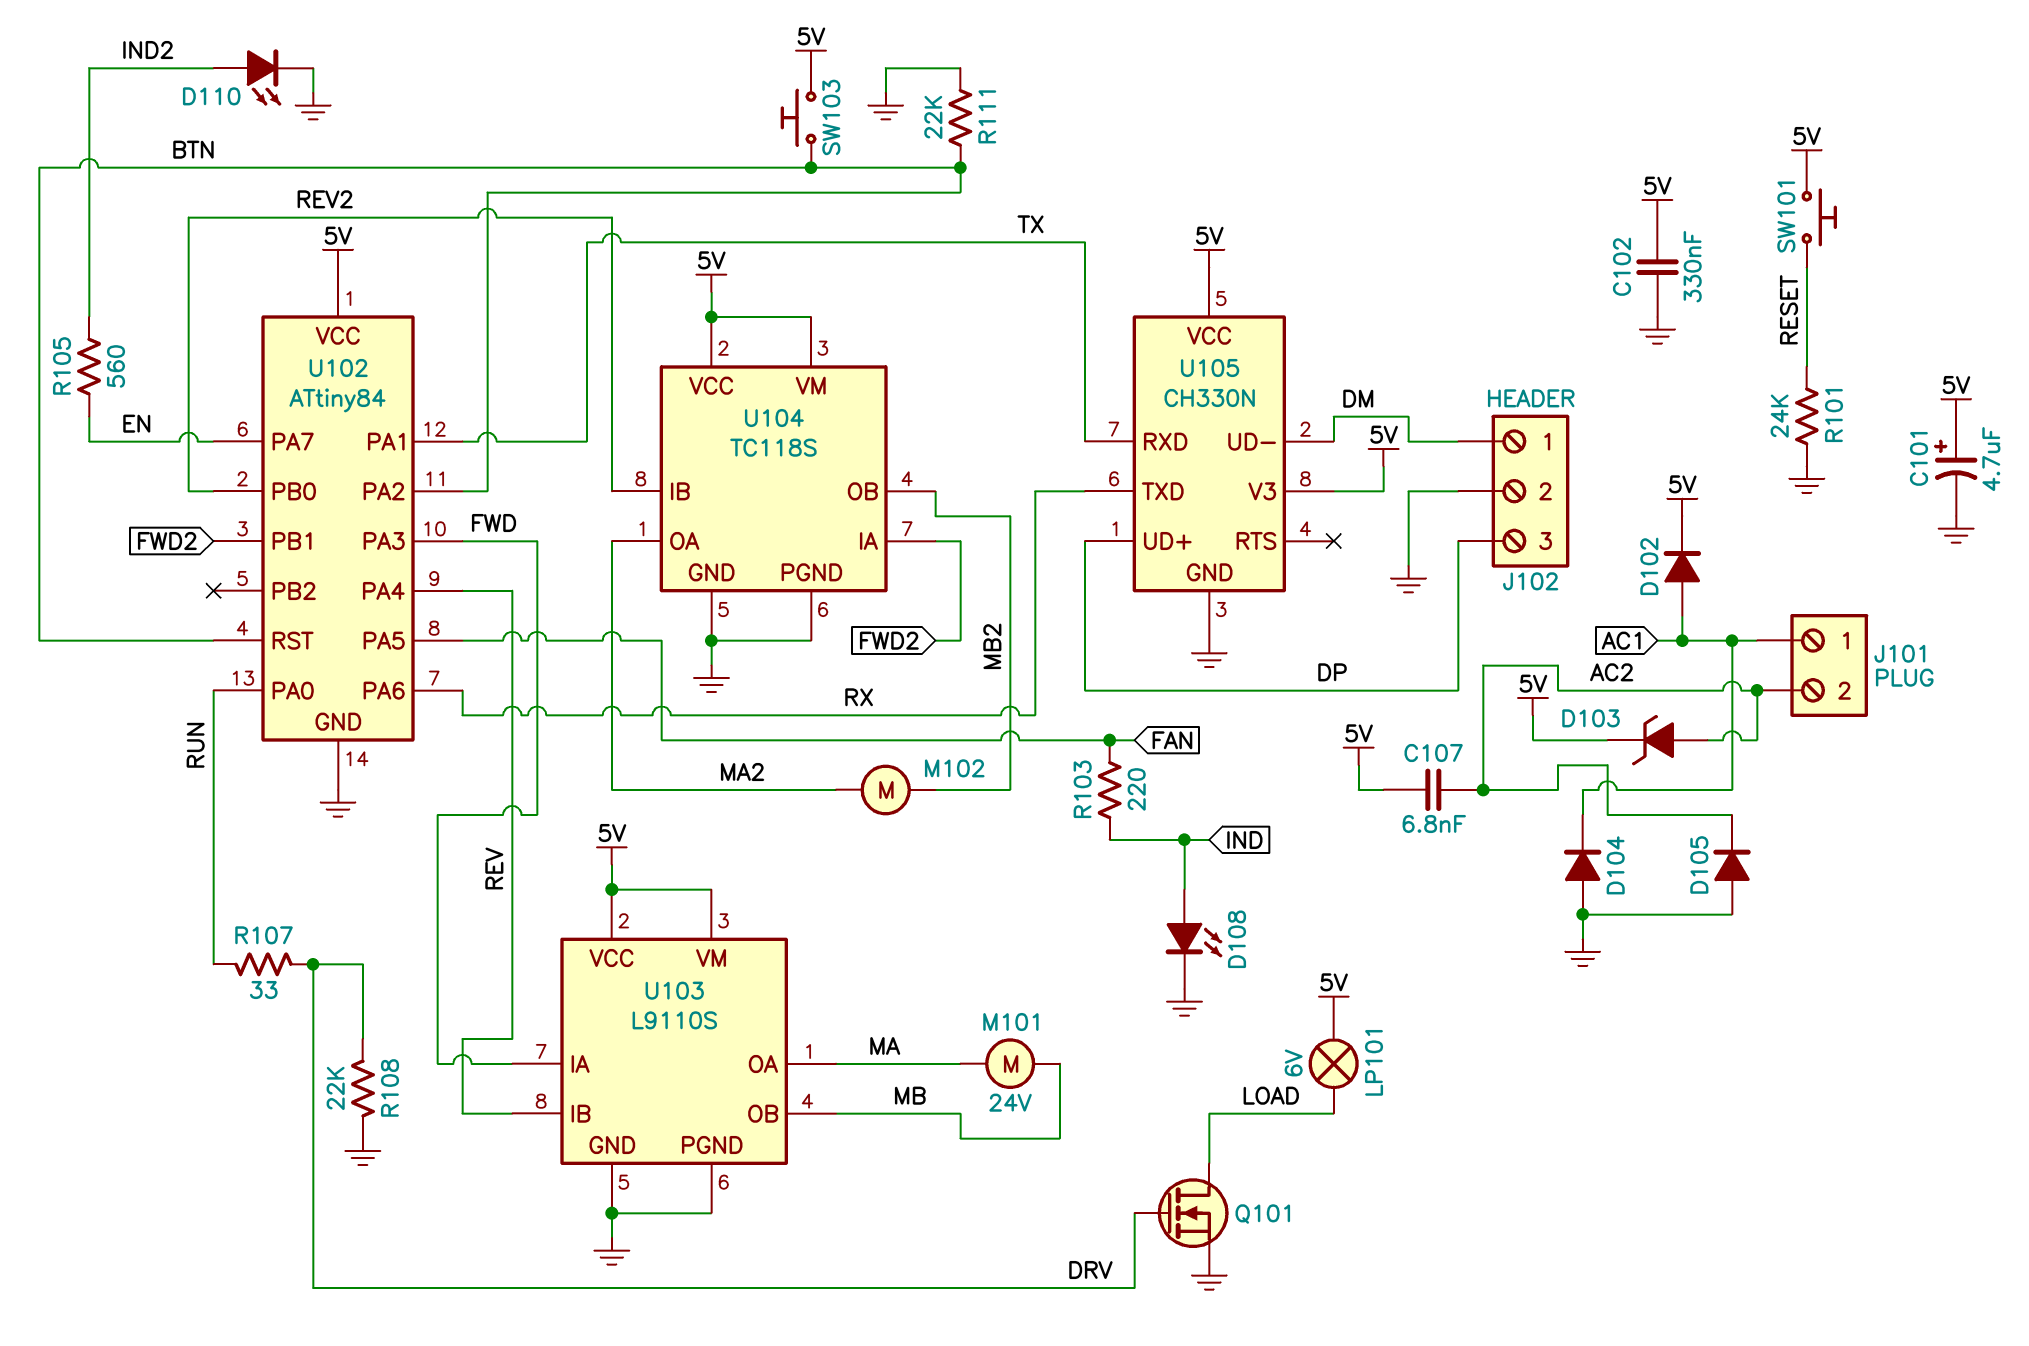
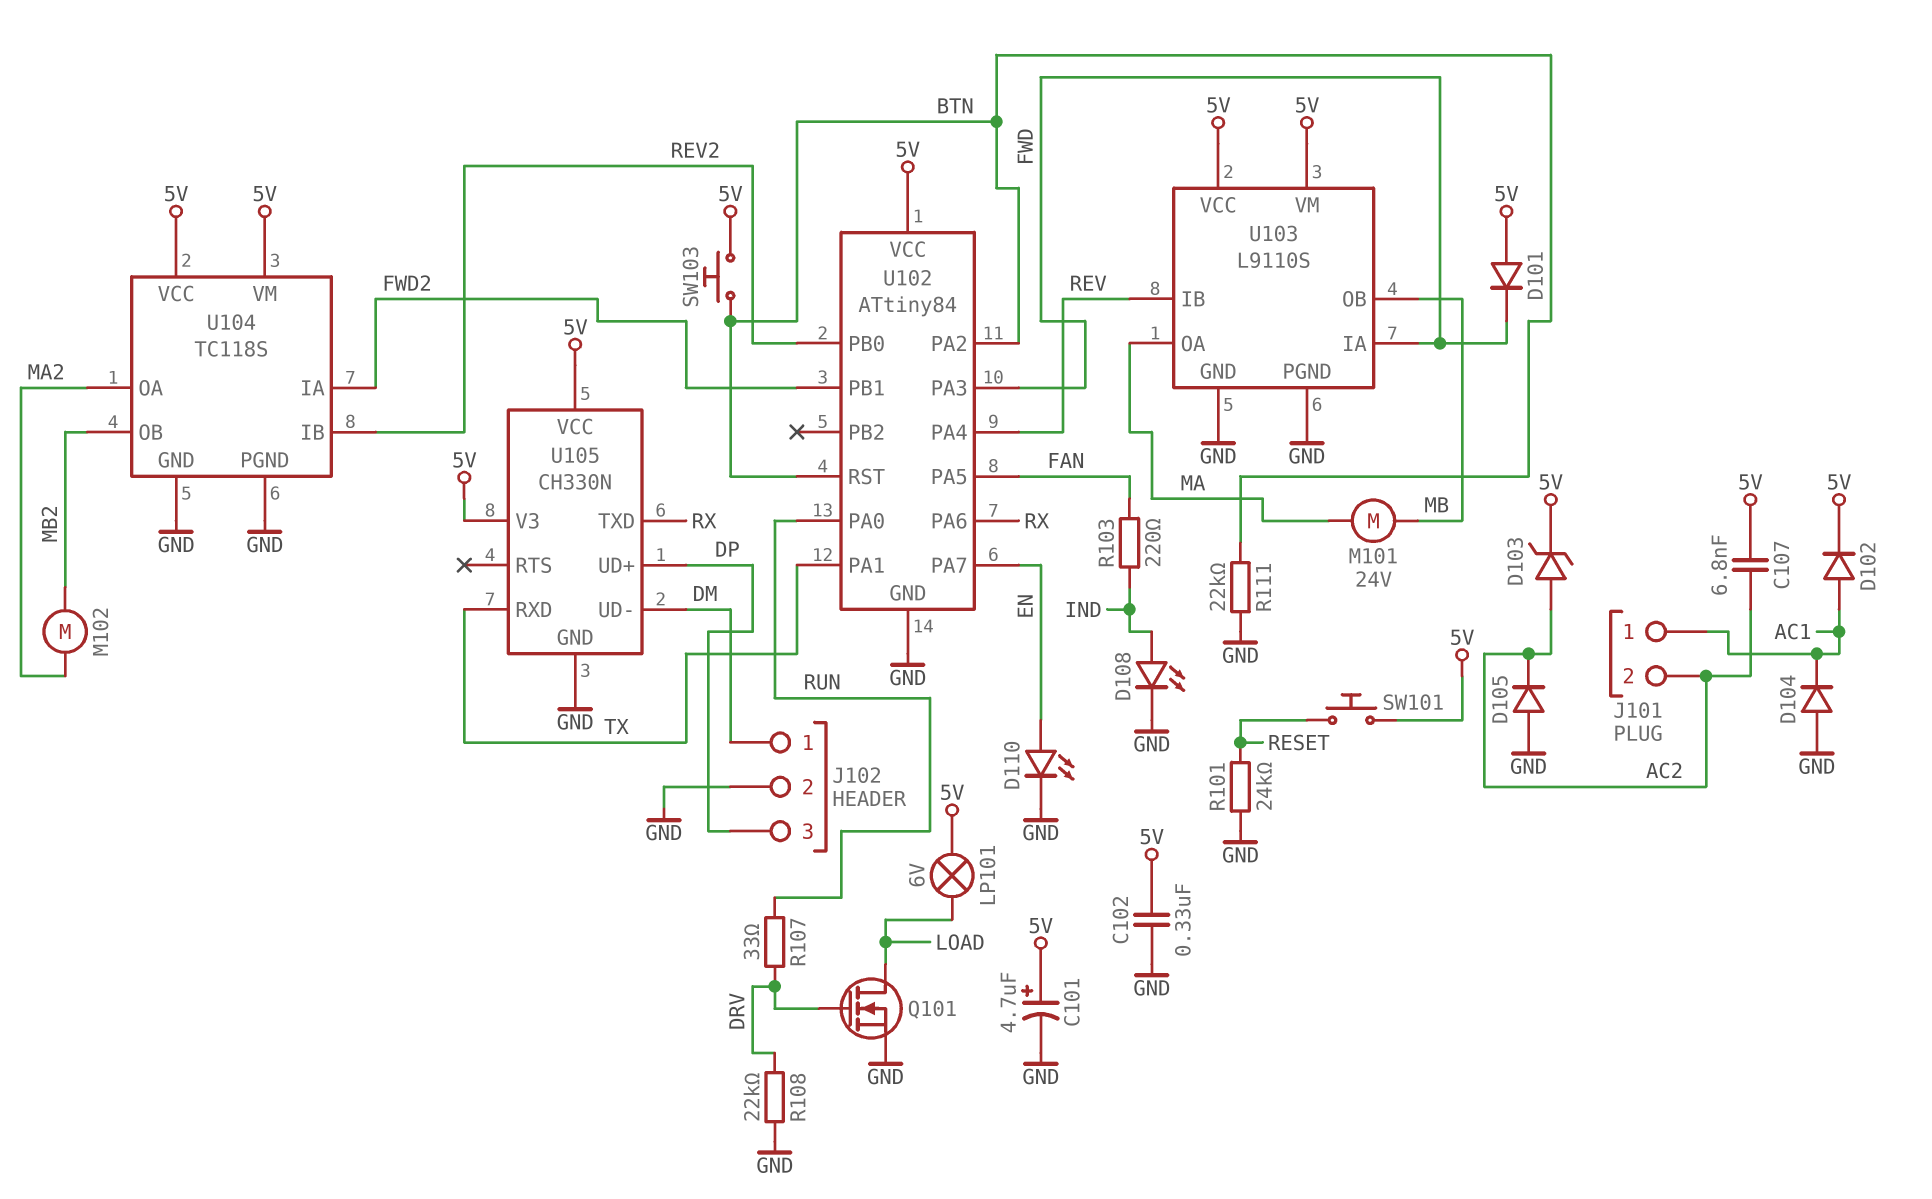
D101: none -> diode (A 5V, K FWD)
D110: LED (A IND2, K GND) -> LED (A EN, K GND)
R105: 560 (EN, IND2) -> none

